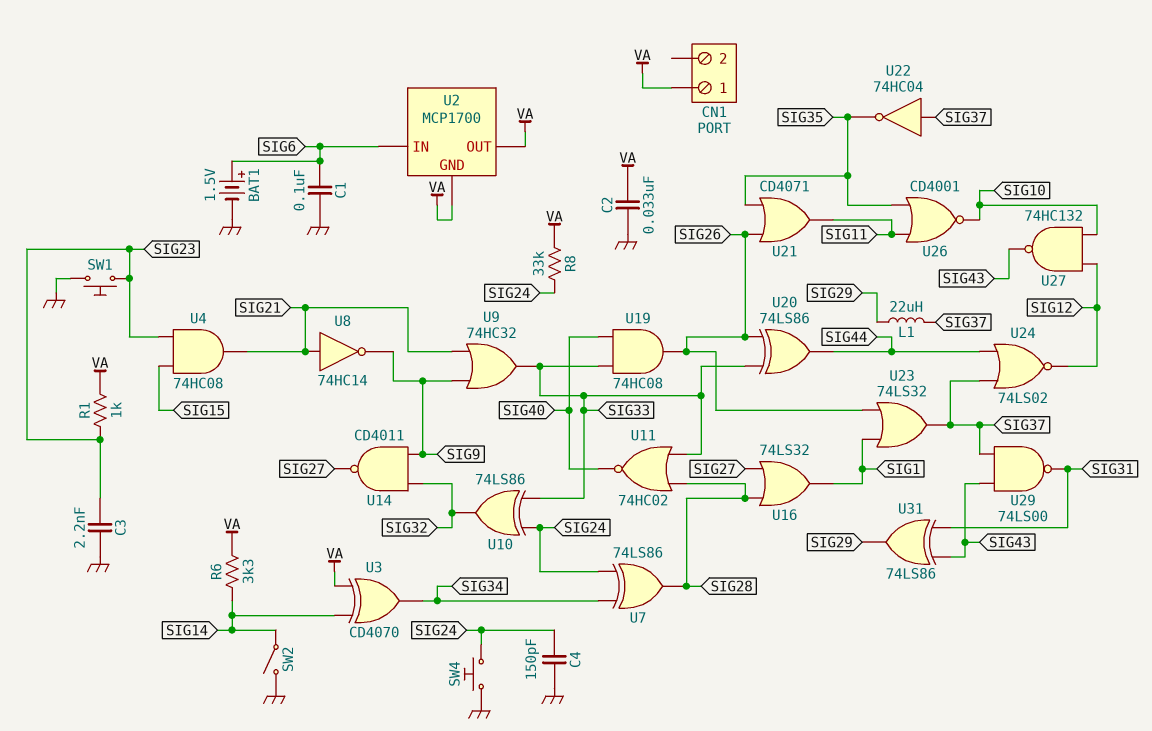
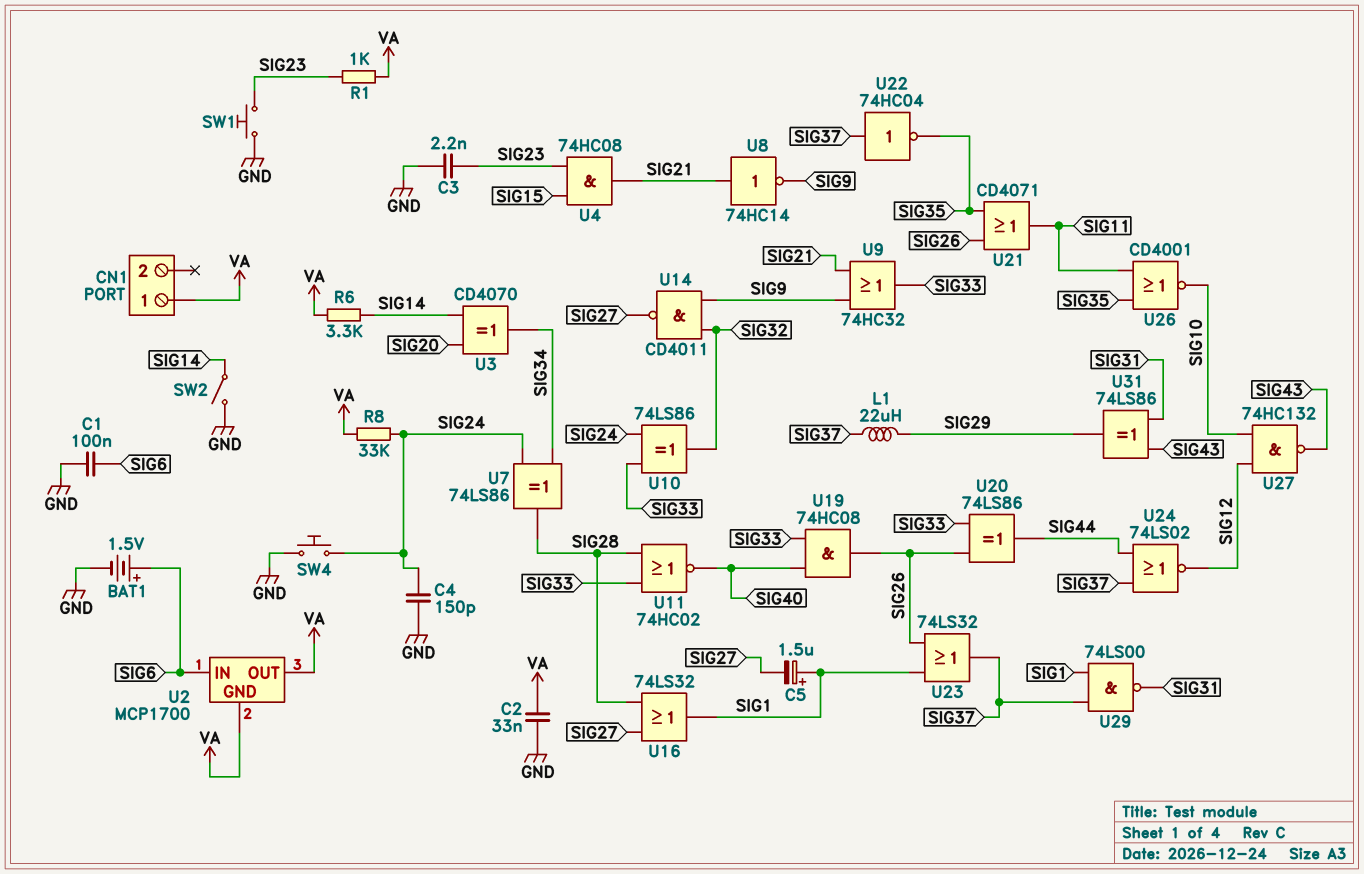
C5: none -> 1.5uF (plus SIG1, minus SIG27)
U3: XOR CD4070 (in SIG14, in VA, out SIG34) -> XOR CD4070 (in SIG14, in SIG20, out SIG34)
U29: NAND 74LS00 (in SIG37, in SIG43, out SIG31) -> NAND 74LS00 (in SIG1, in SIG37, out SIG31)

